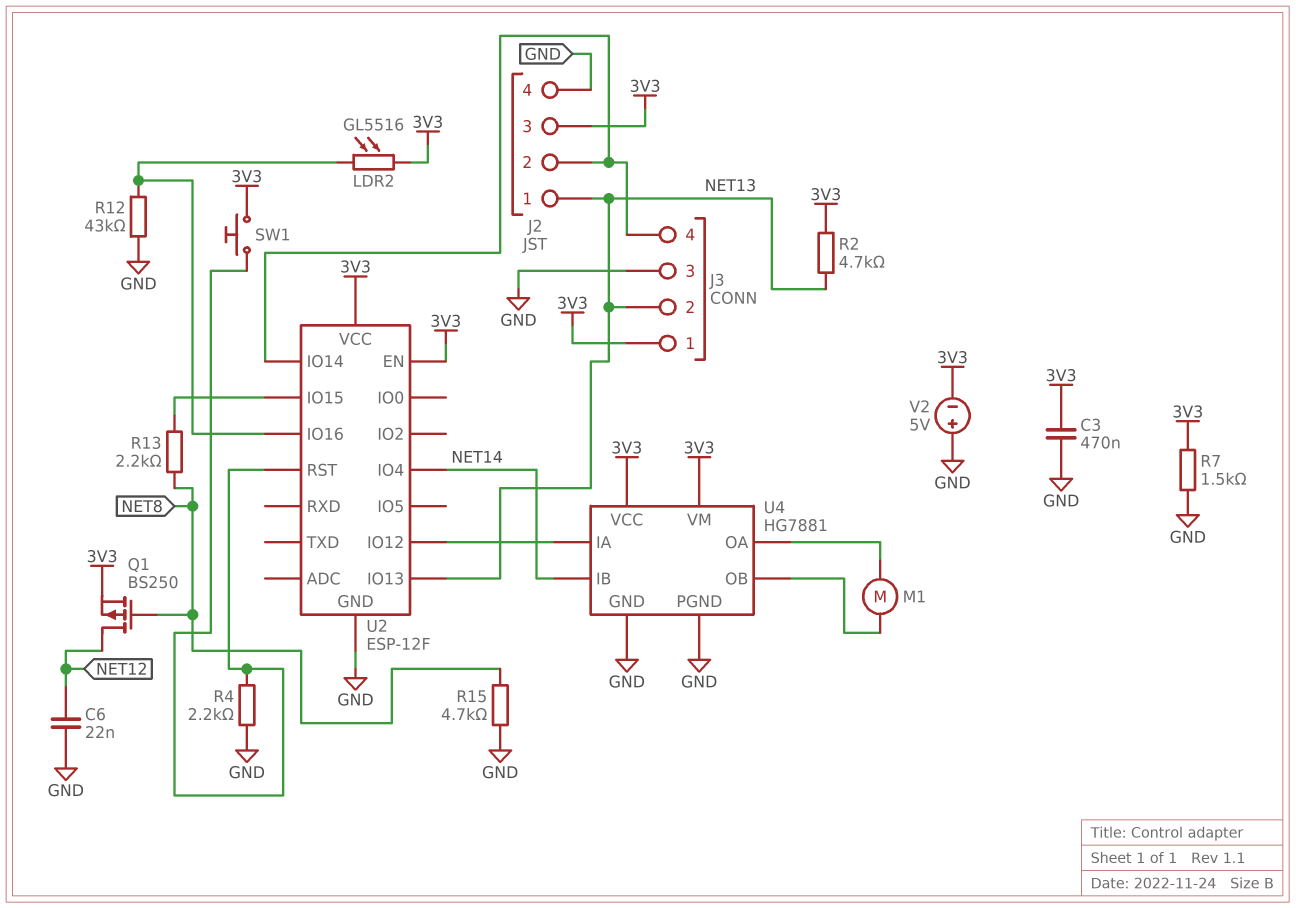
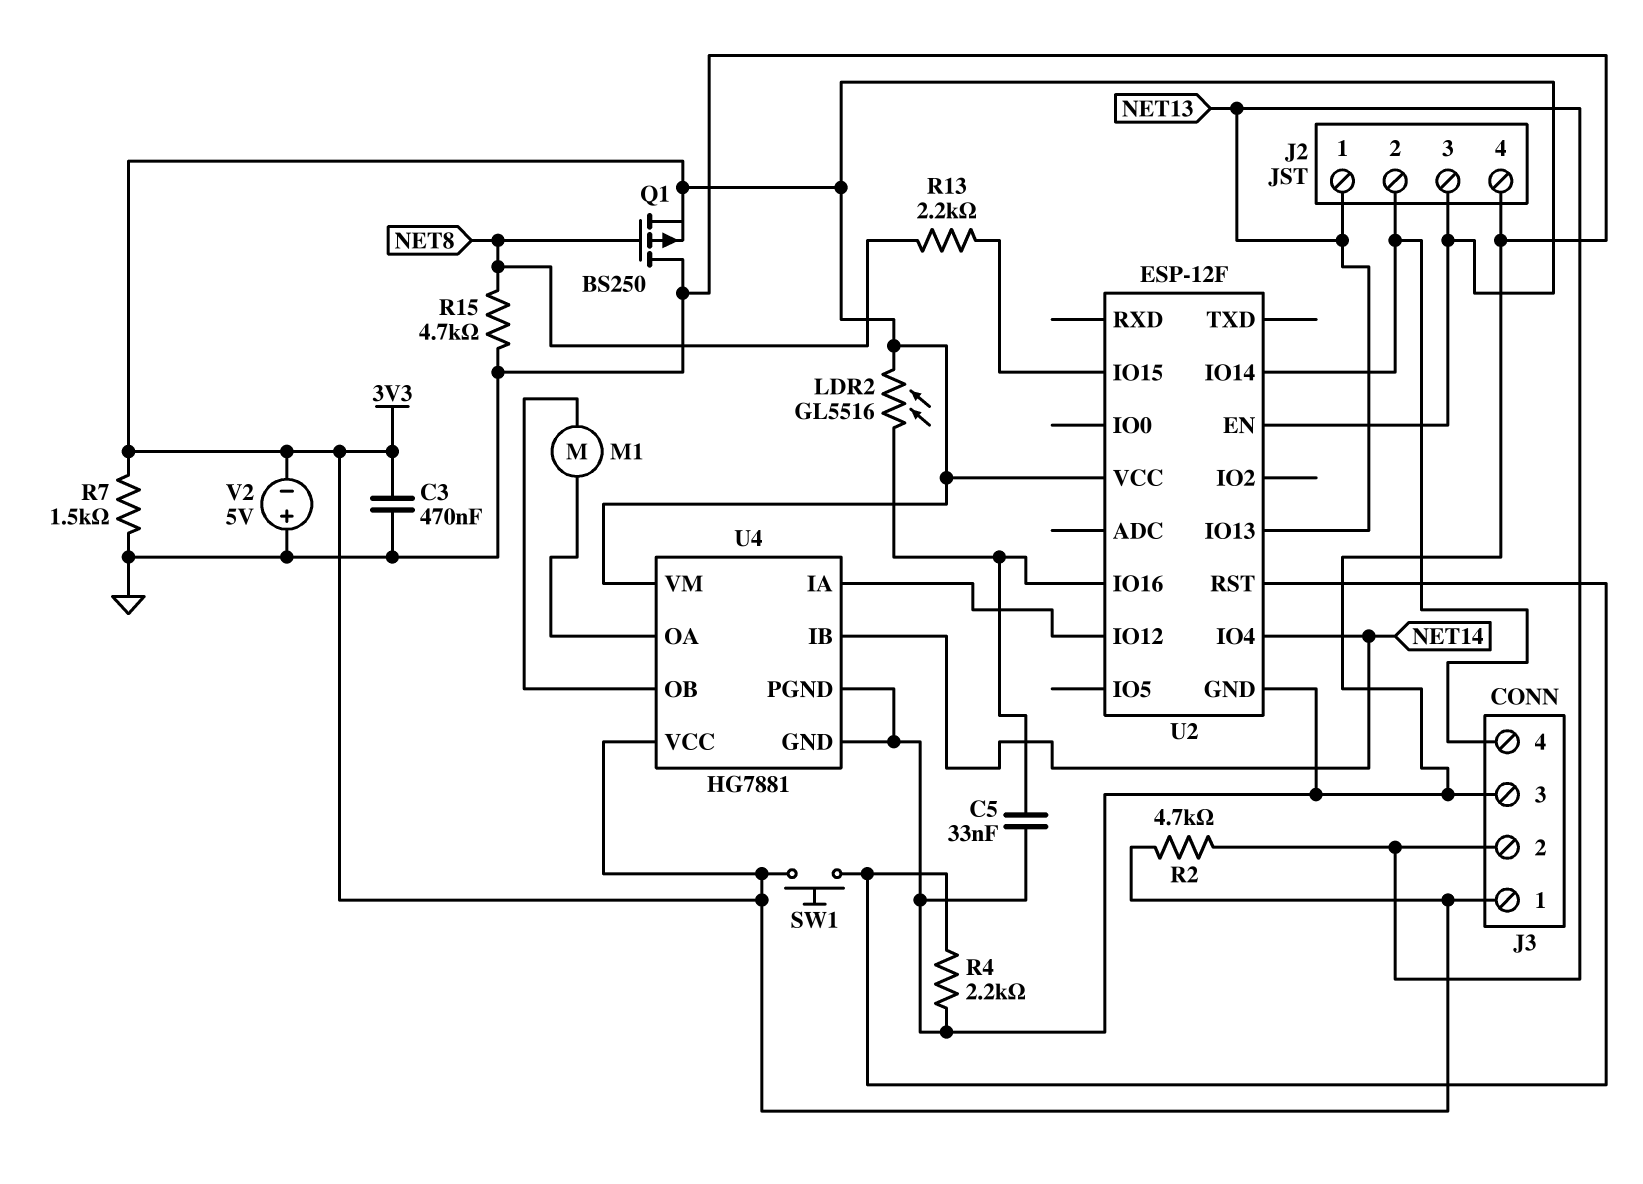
C5: none -> 33nF (GND, U2/IO16)
C6: 22nF (GND, NET12) -> none
Q1: PMOS BS250 (G NET8, D NET12, S 3V3) -> PMOS BS250 (G NET8, D GND, S 3V3)
R12: 43k (GND, U2/IO16) -> none

